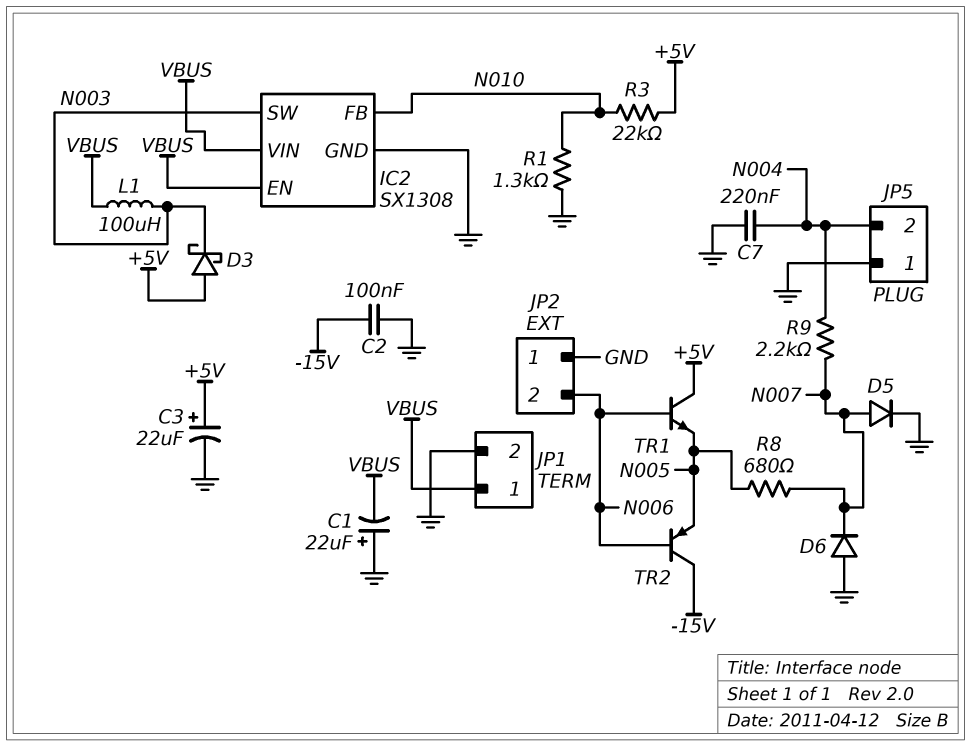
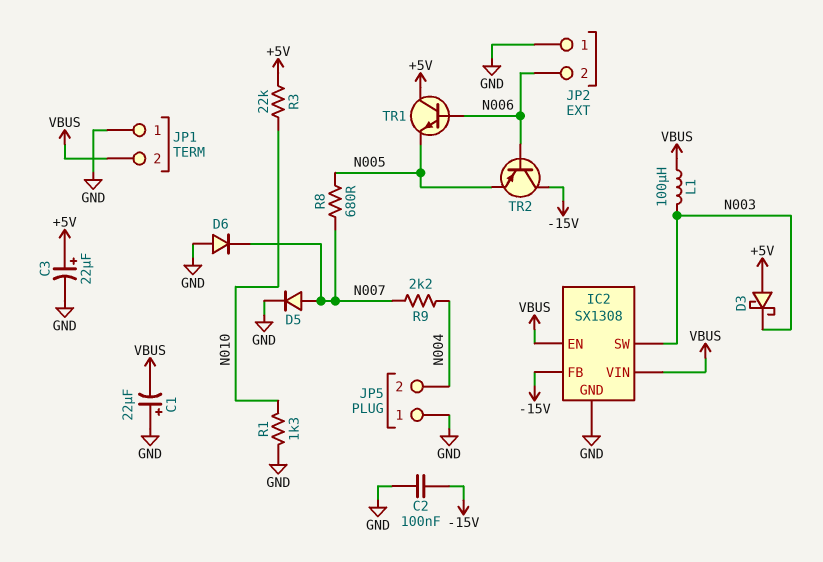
C7: 220nF (GND, N004) -> none
IC2 pin FB: N010 -> -15V
JP1 pin 1: VBUS -> GND
JP1 pin 2: GND -> VBUS

